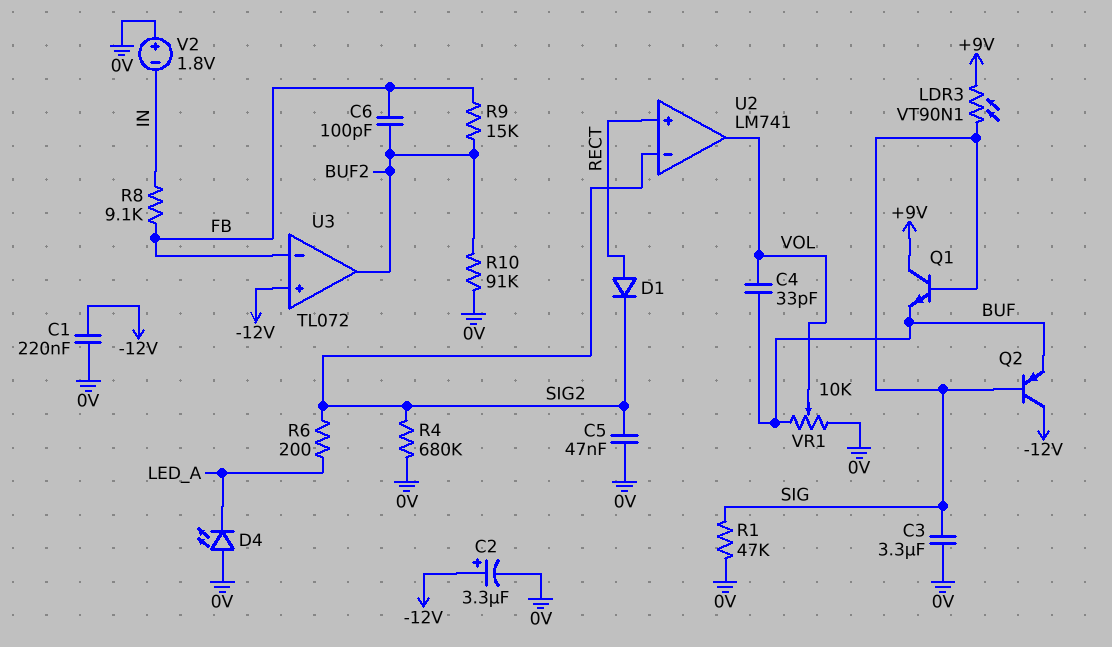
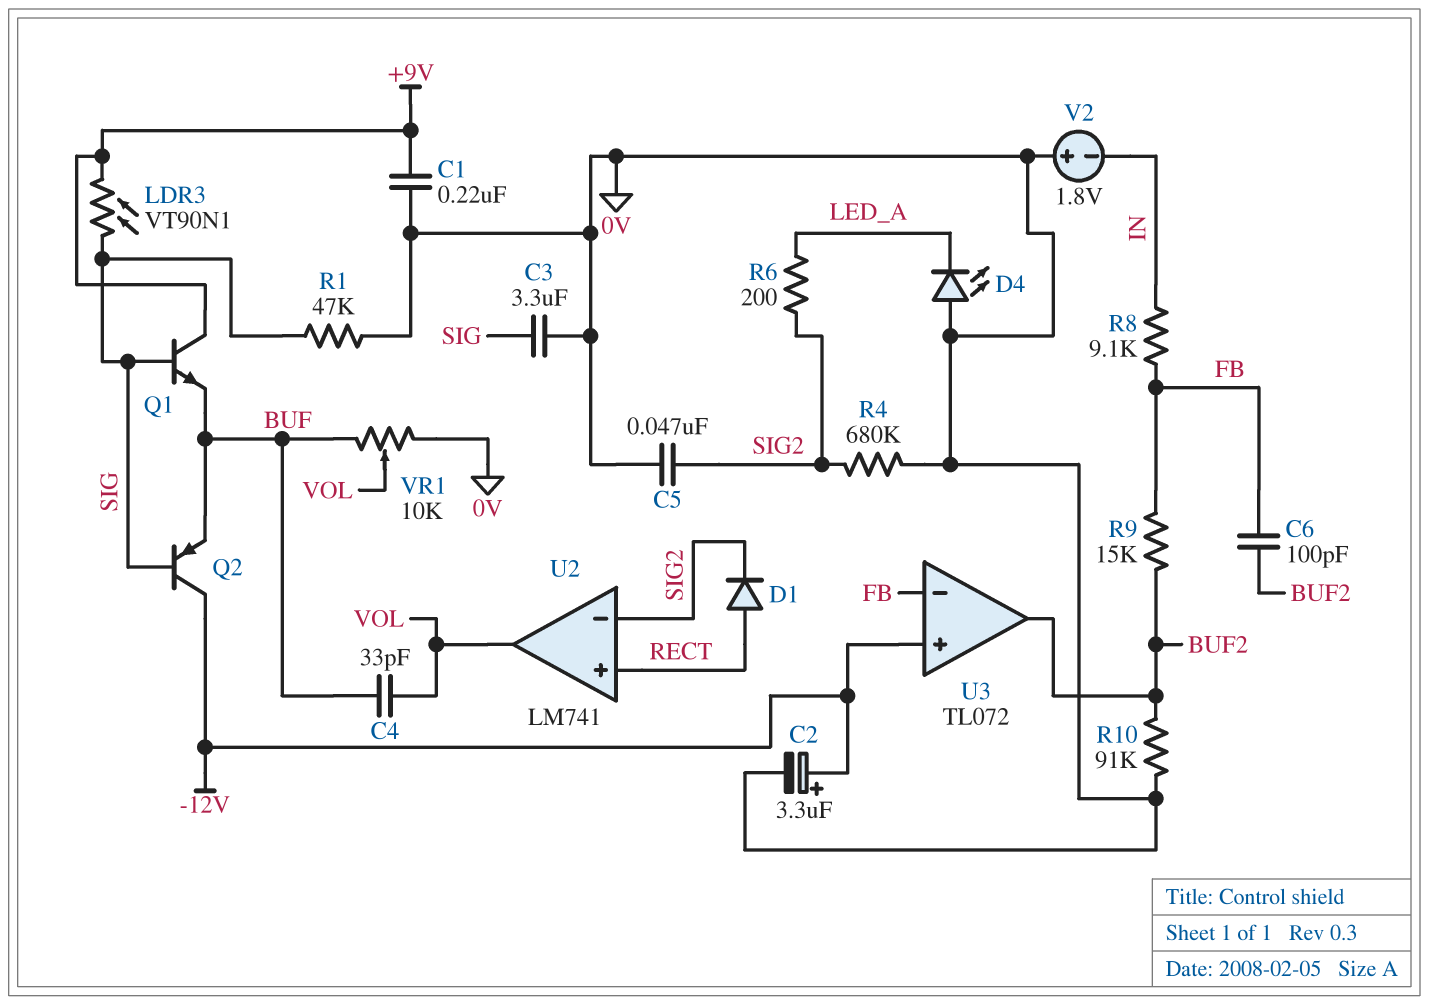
C1: 220nF (-12V, 0V) -> 220nF (+9V, 0V)

